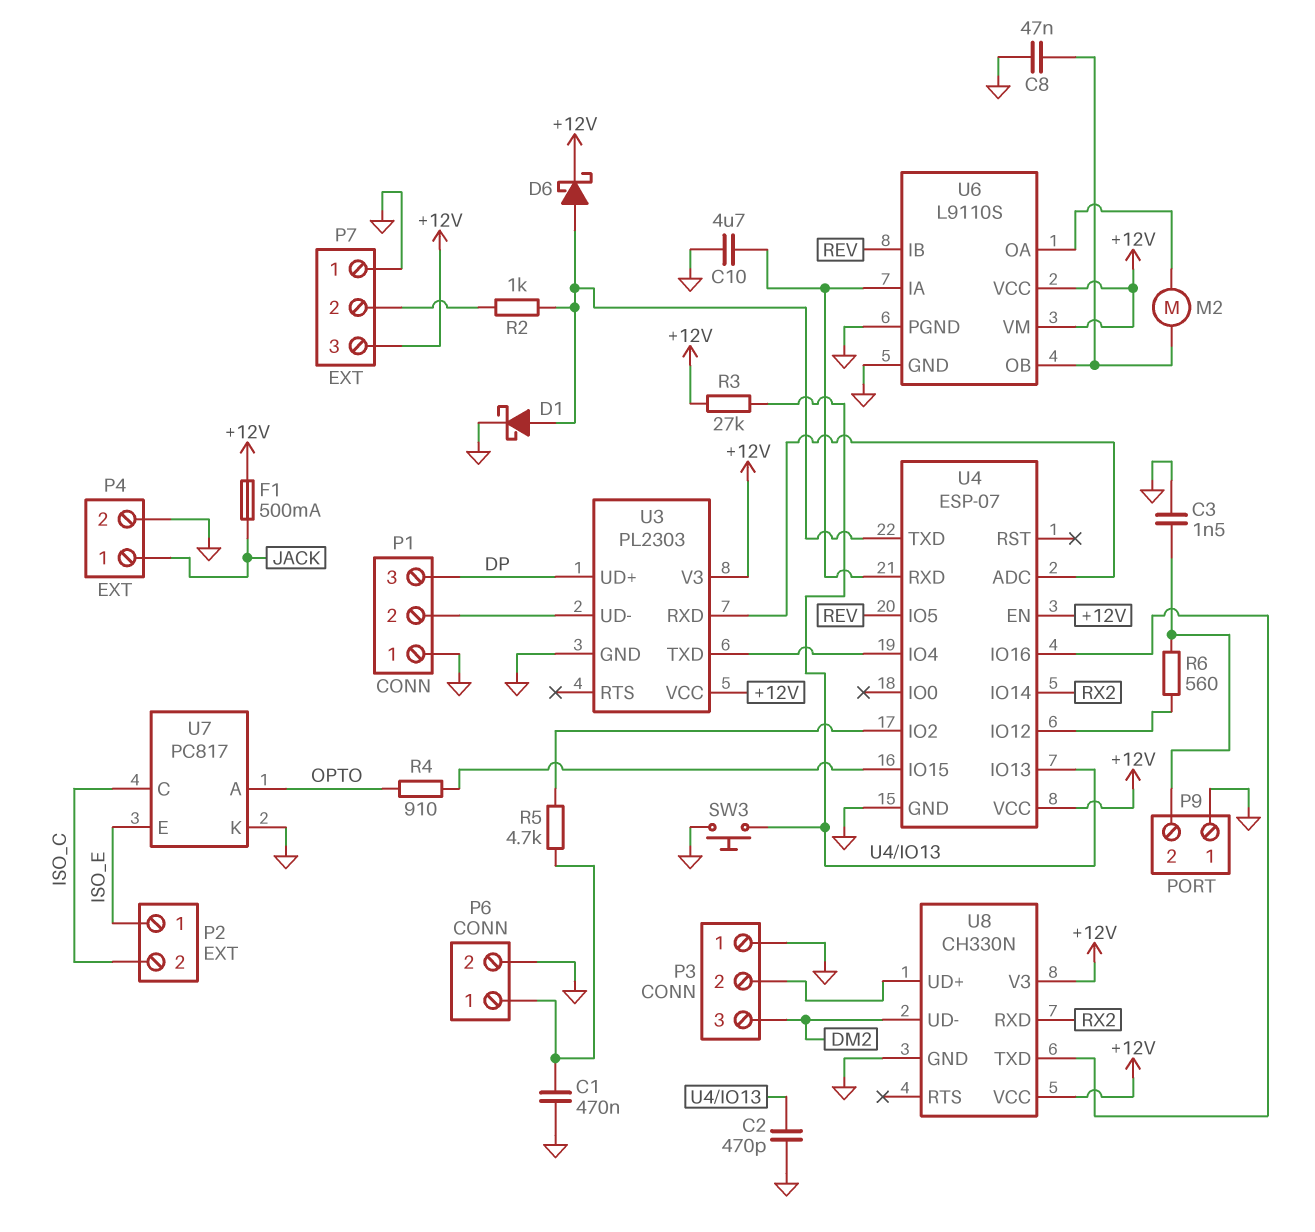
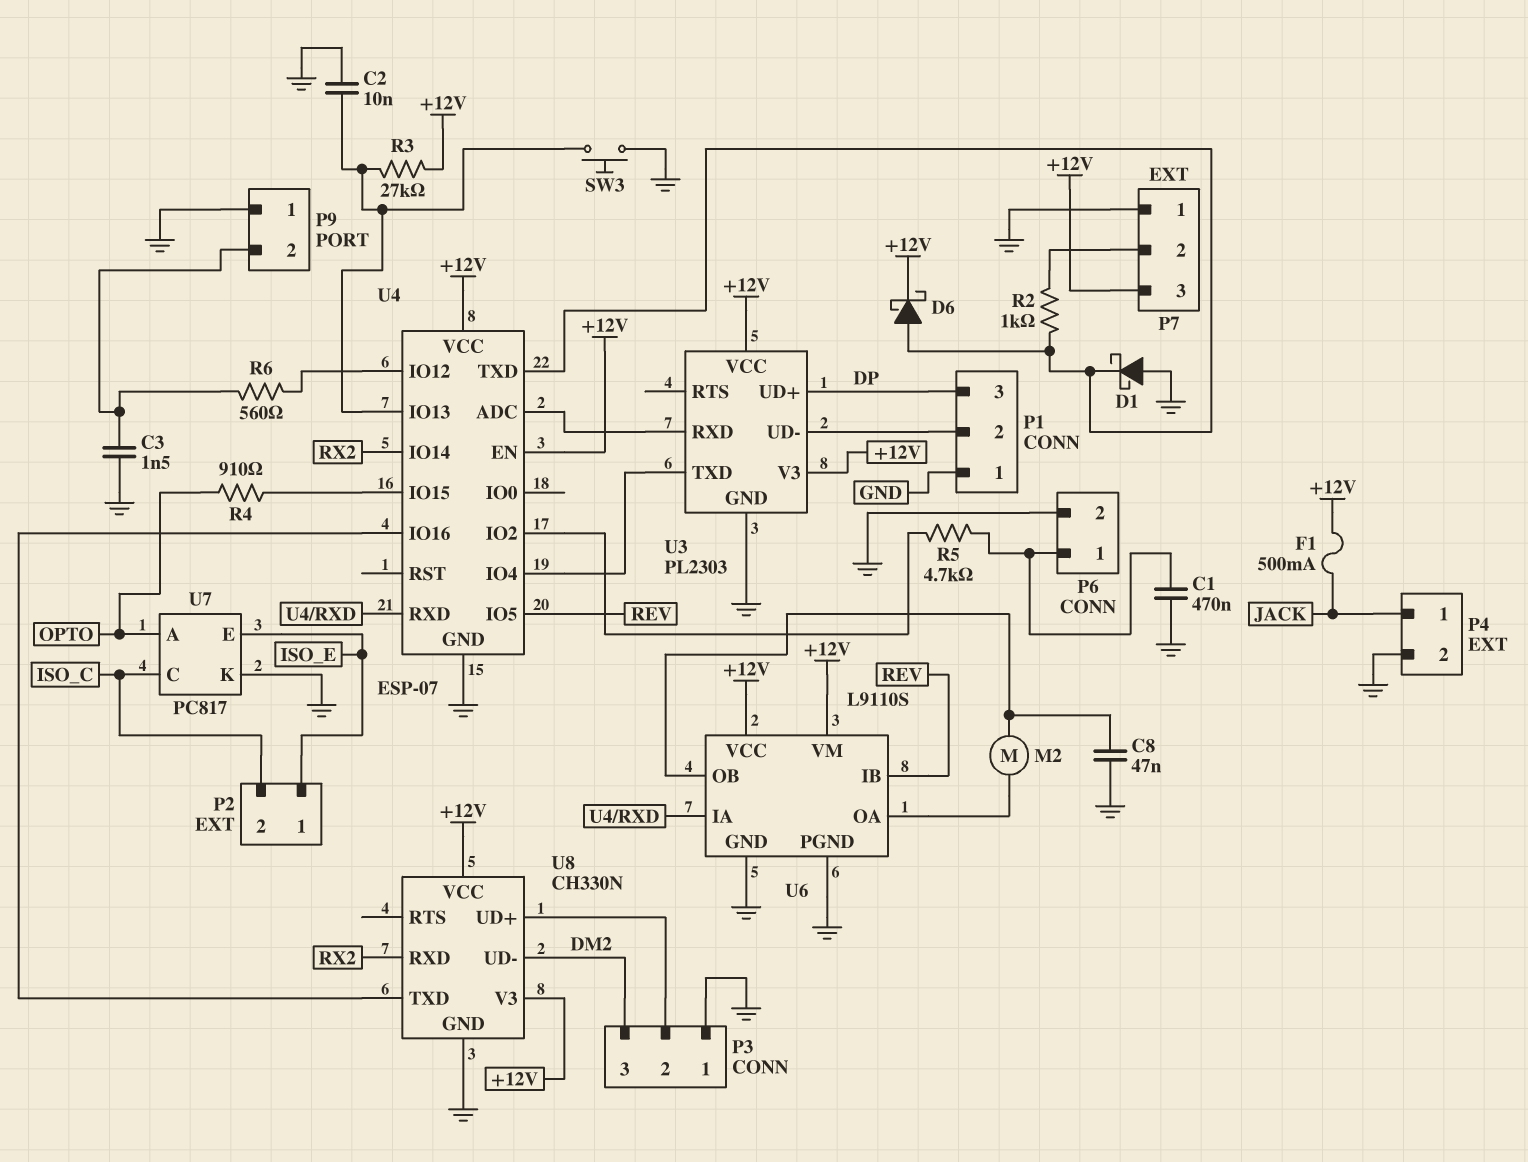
C2: 470pF (GND, U4/IO13) -> 10nF (GND, U4/IO13)
C10: 4.7uF (GND, U4/RXD) -> none
D1: schottky (A U4/TXD, K GND) -> schottky (A GND, K U4/TXD)

